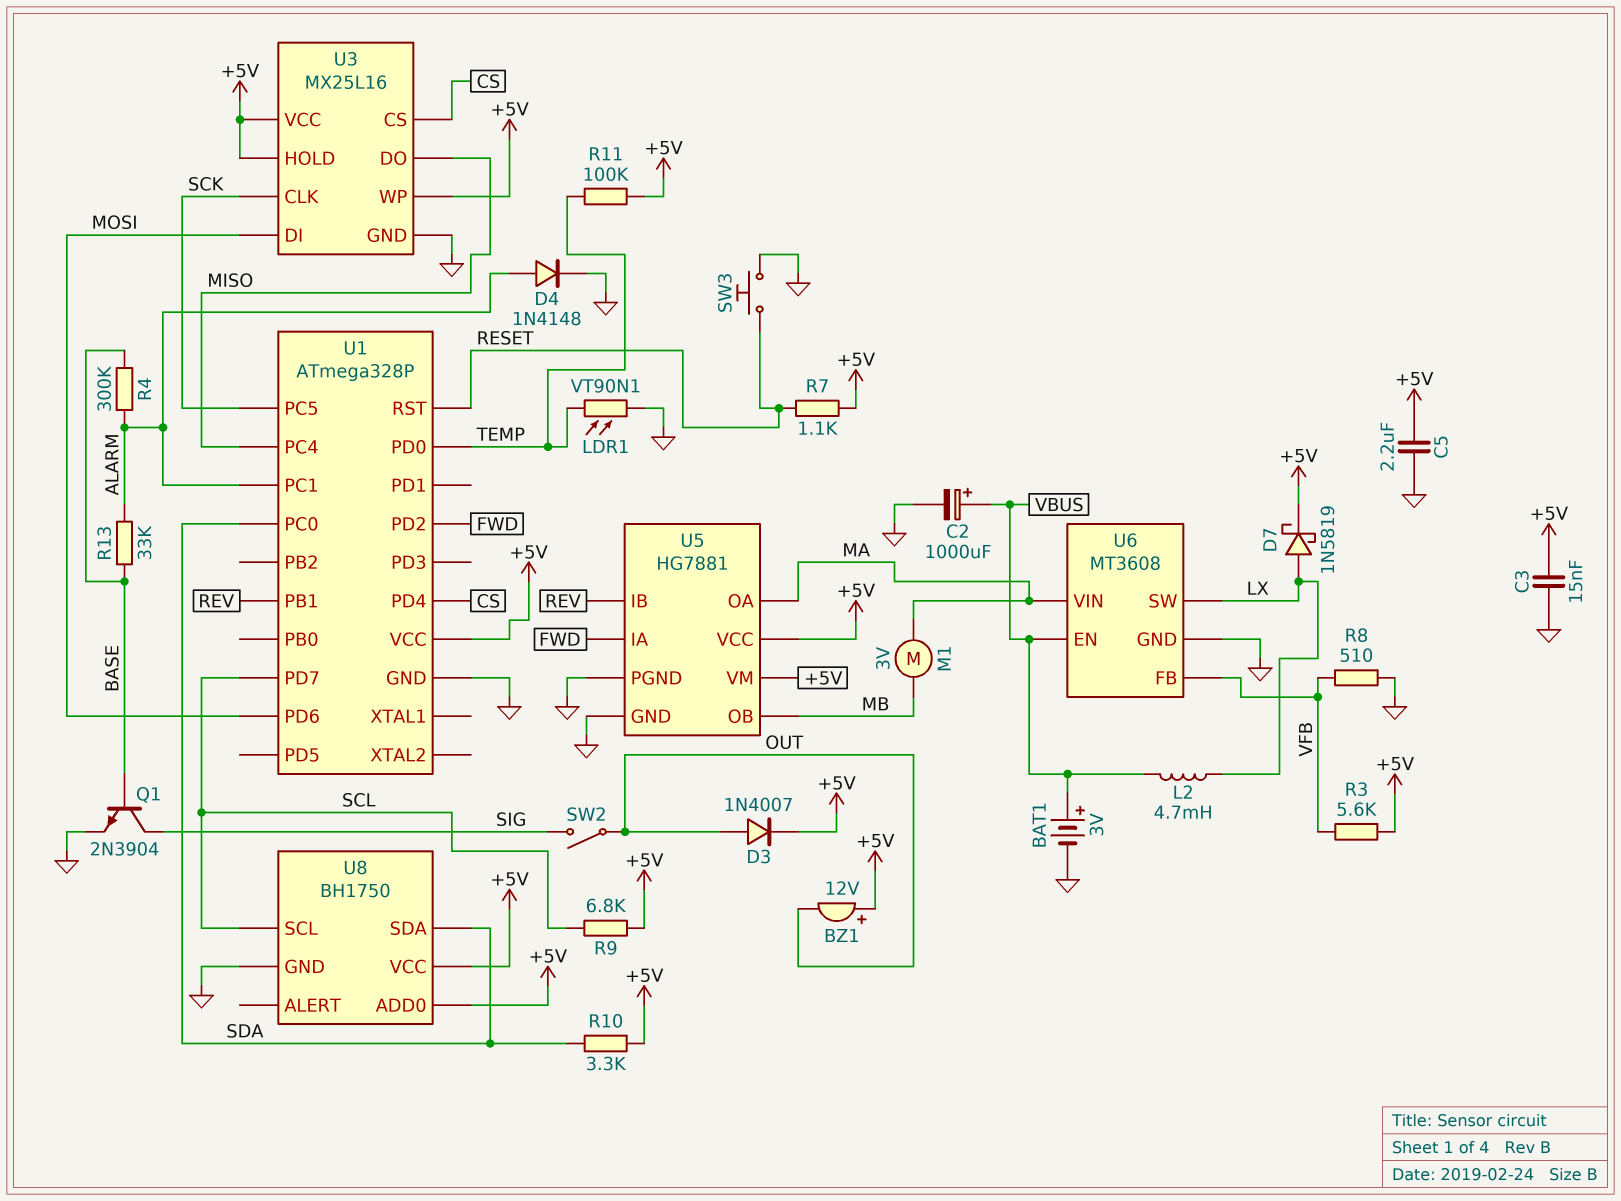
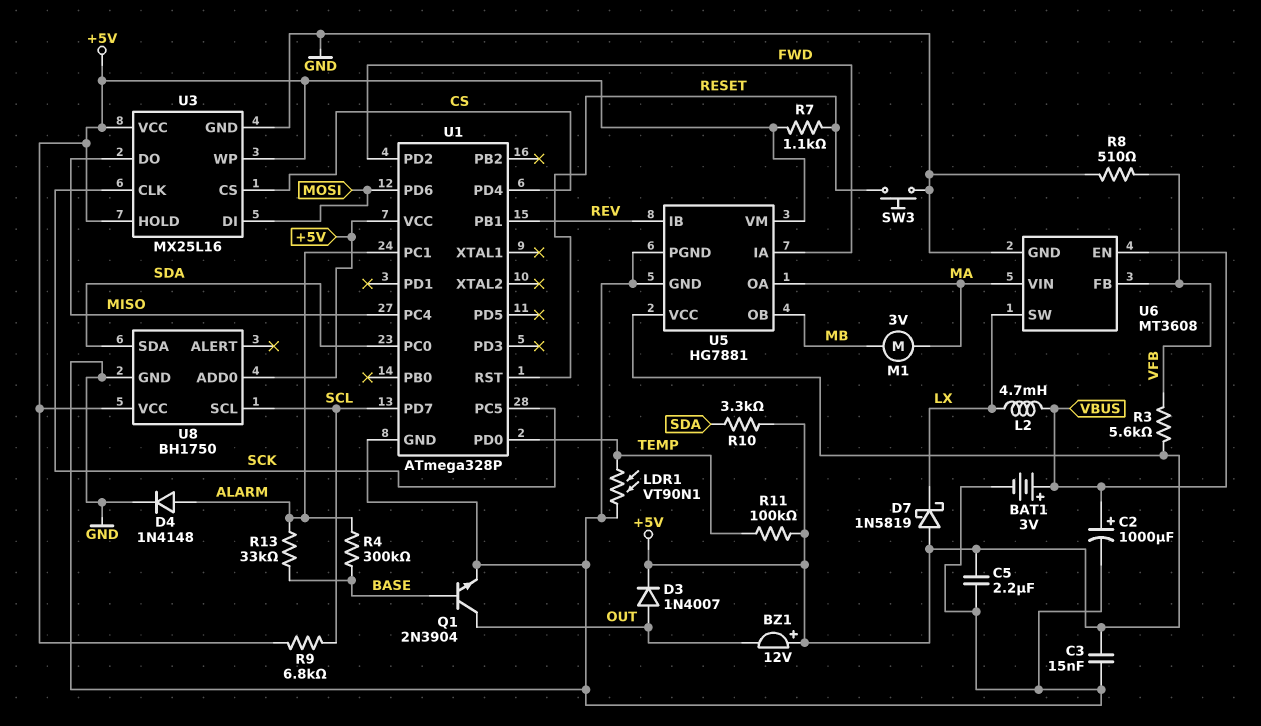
D7: schottky 1N5819 (A LX, K +5V) -> schottky 1N5819 (A +5V, K LX)
Q1: NPN 2N3904 (B BASE, C SIG, E GND) -> NPN 2N3904 (B BASE, C OUT, E GND)
SW2: switch (OUT, SIG) -> none

